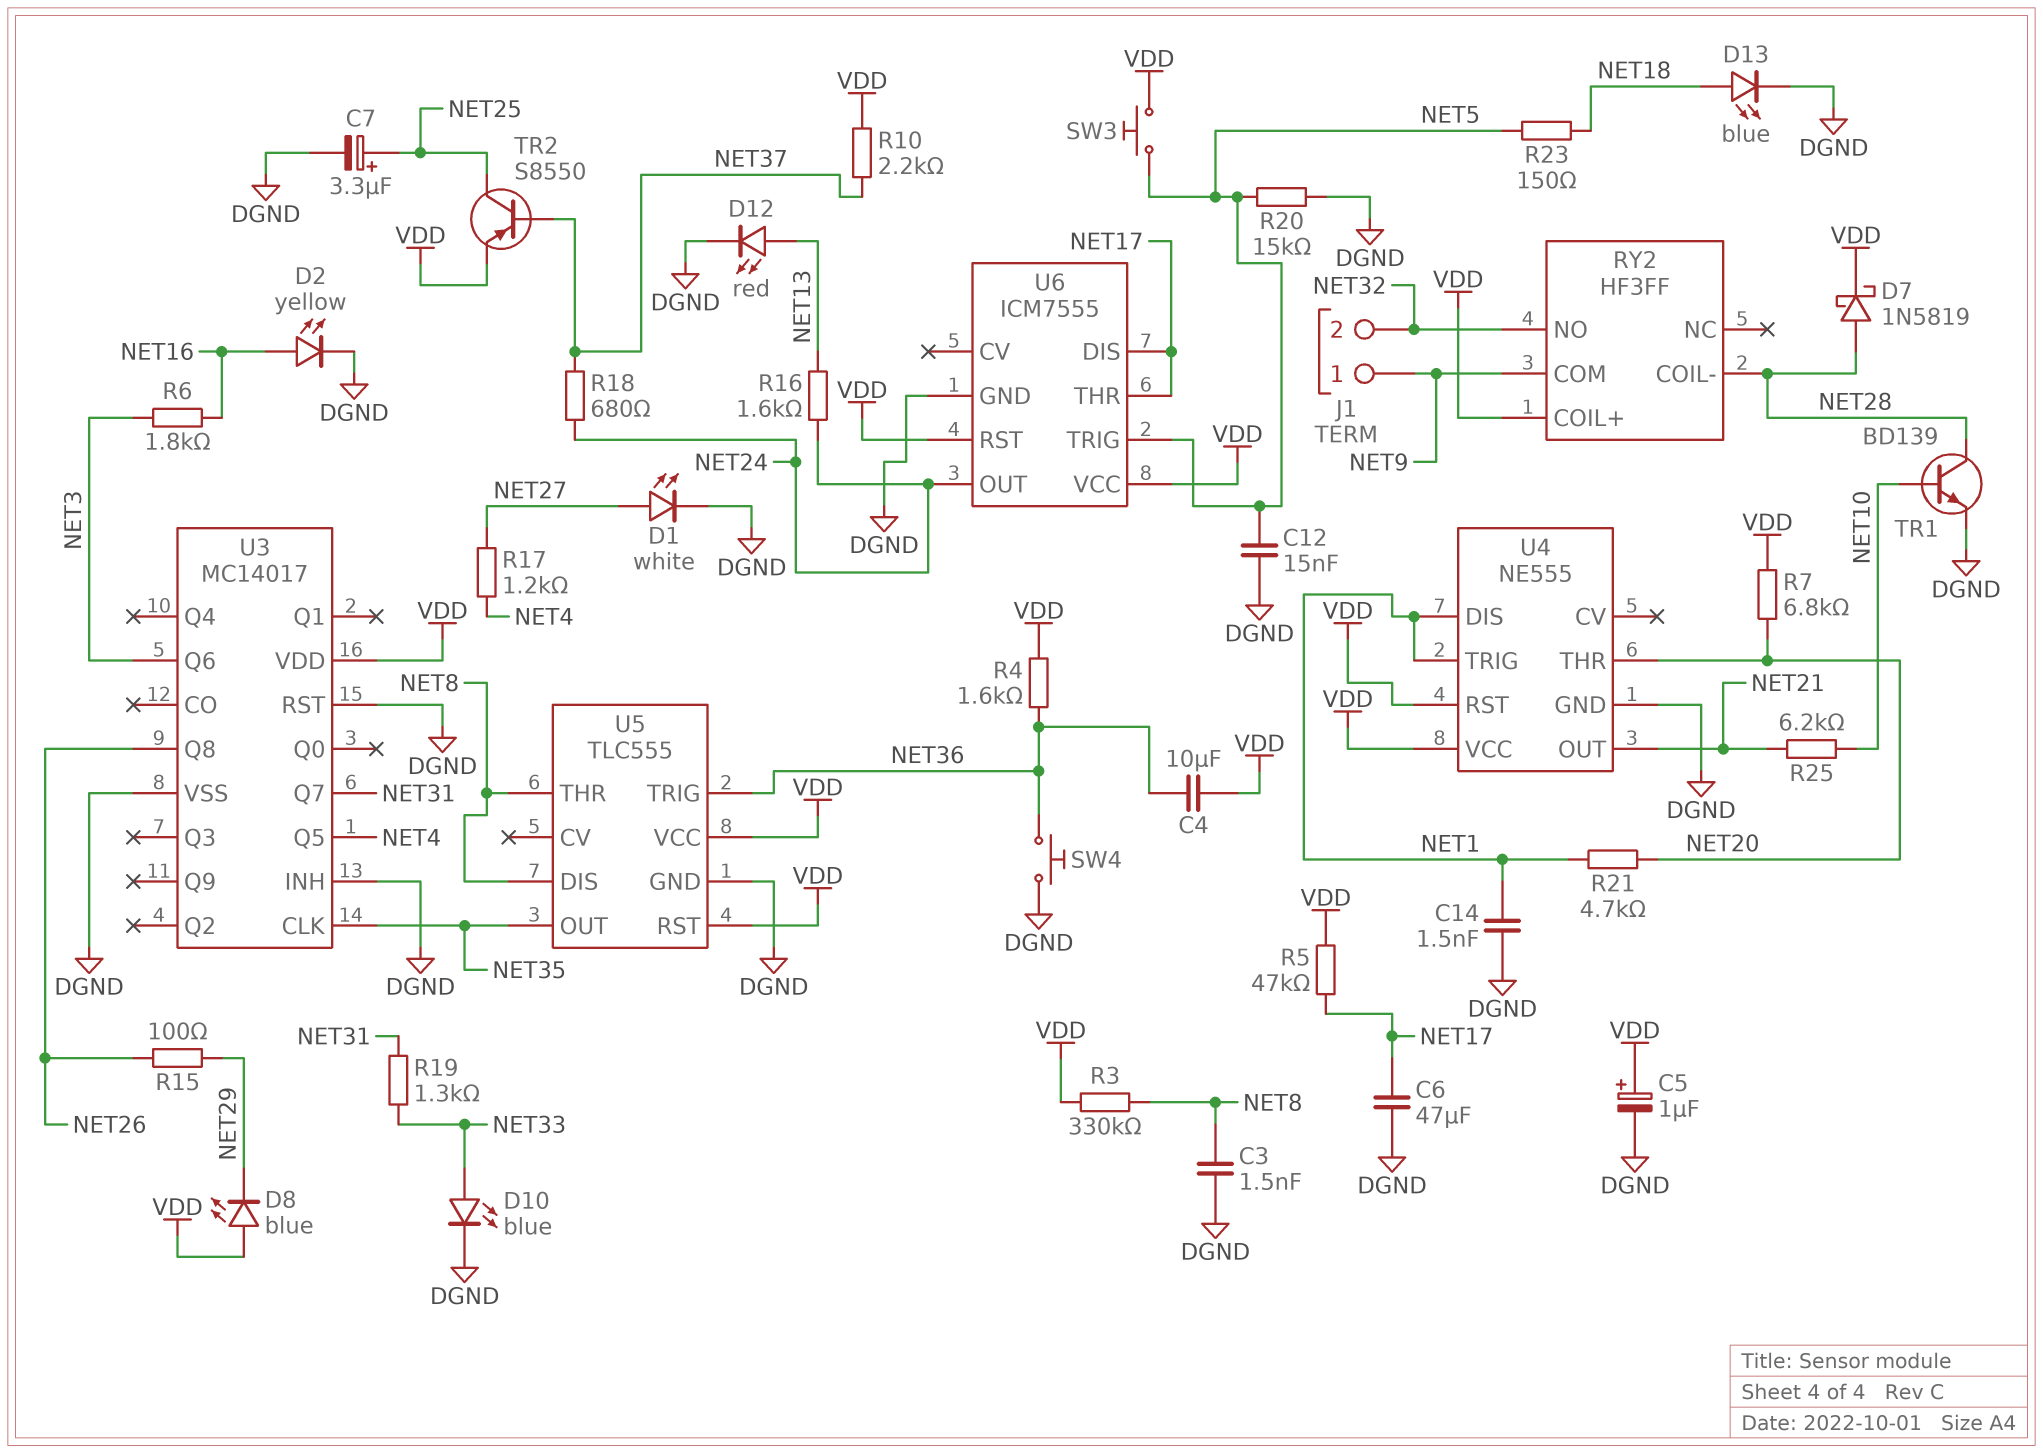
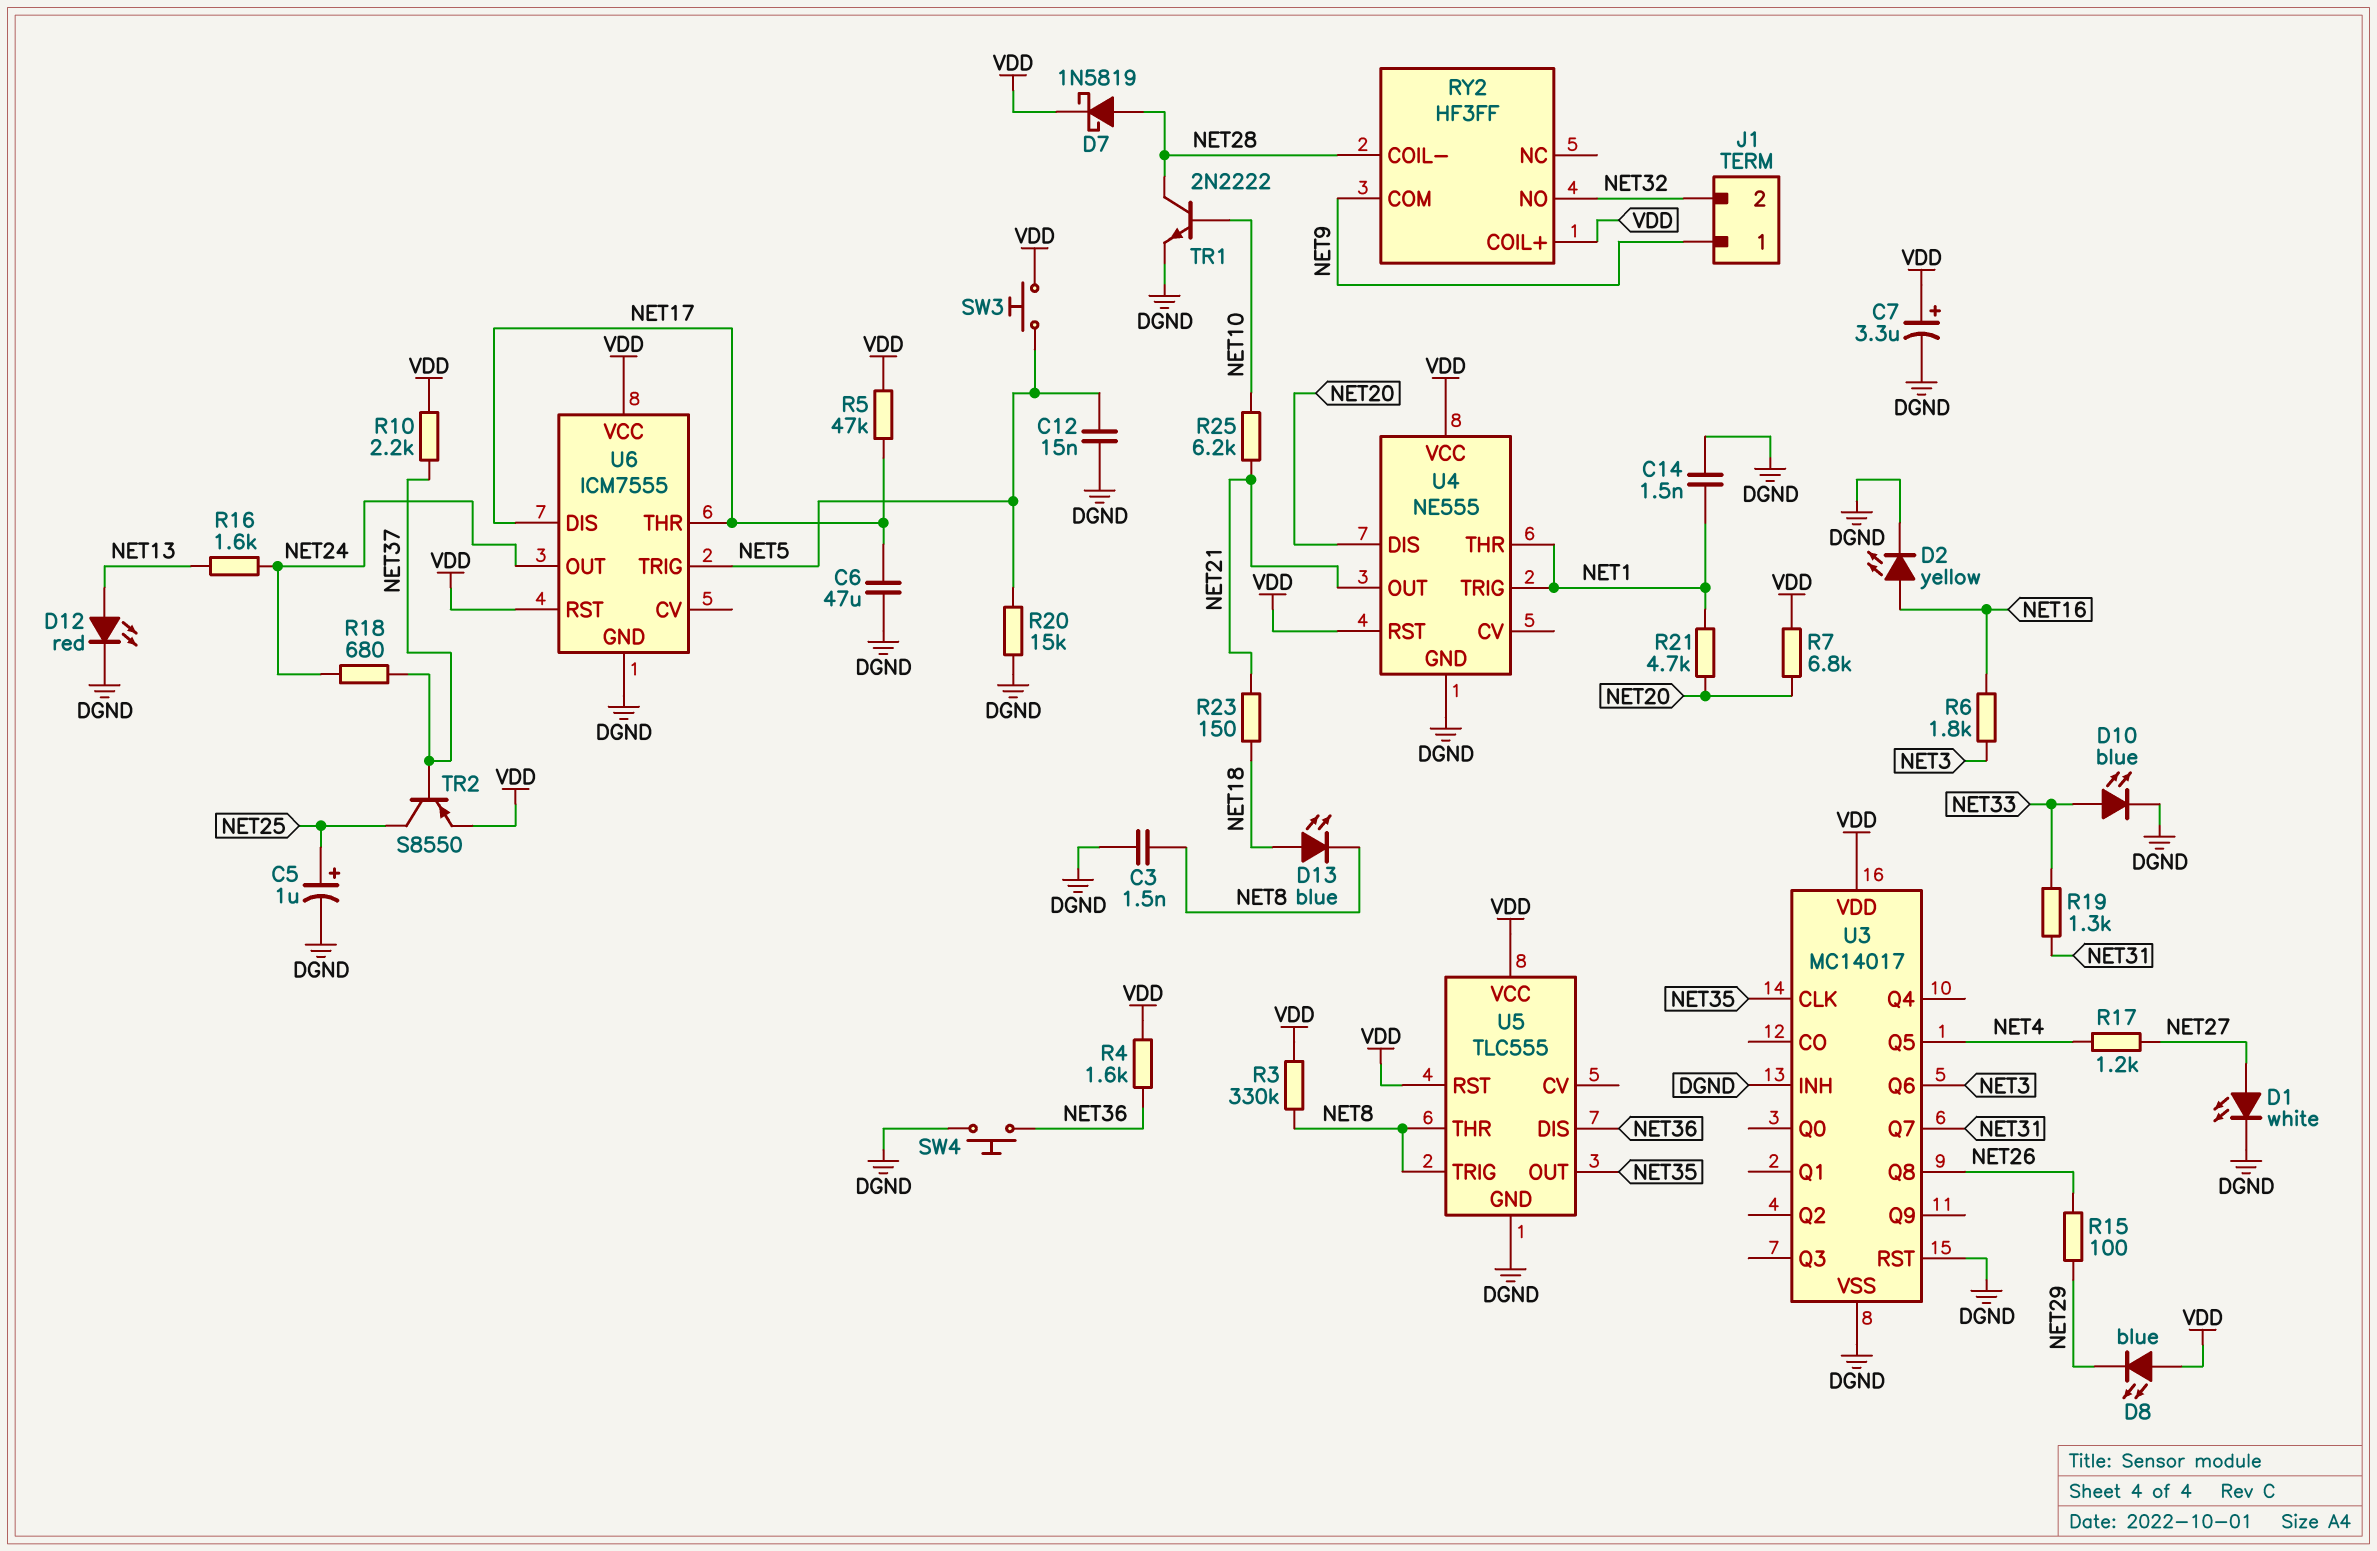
C4: 10uF (NET36, VDD) -> none
C5: 1uF (plus VDD, minus DGND) -> 1uF (plus NET25, minus DGND)
C7: 3.3uF (plus NET25, minus DGND) -> 3.3uF (plus VDD, minus DGND)
D13: LED blue (A NET18, K DGND) -> LED blue (A NET18, K NET8)
R23: 150 (NET5, NET18) -> 150 (NET18, NET21)
TR1: NPN BD139 (B NET10, C NET28, E DGND) -> NPN 2N2222 (B NET10, C NET28, E DGND)
U4 pin DIS: NET1 -> NET20
U4 pin THR: NET20 -> NET1
U5 pin DIS: NET8 -> NET36
U5 pin TRIG: NET36 -> NET8

